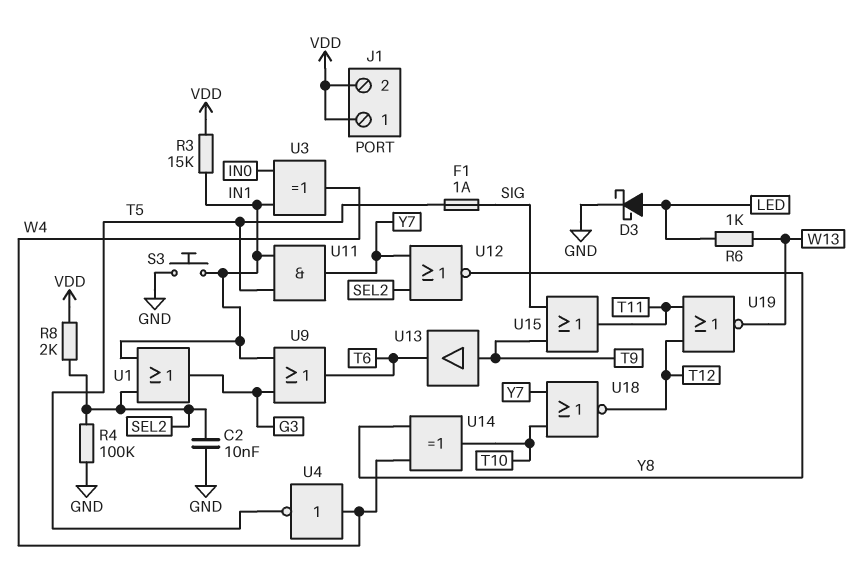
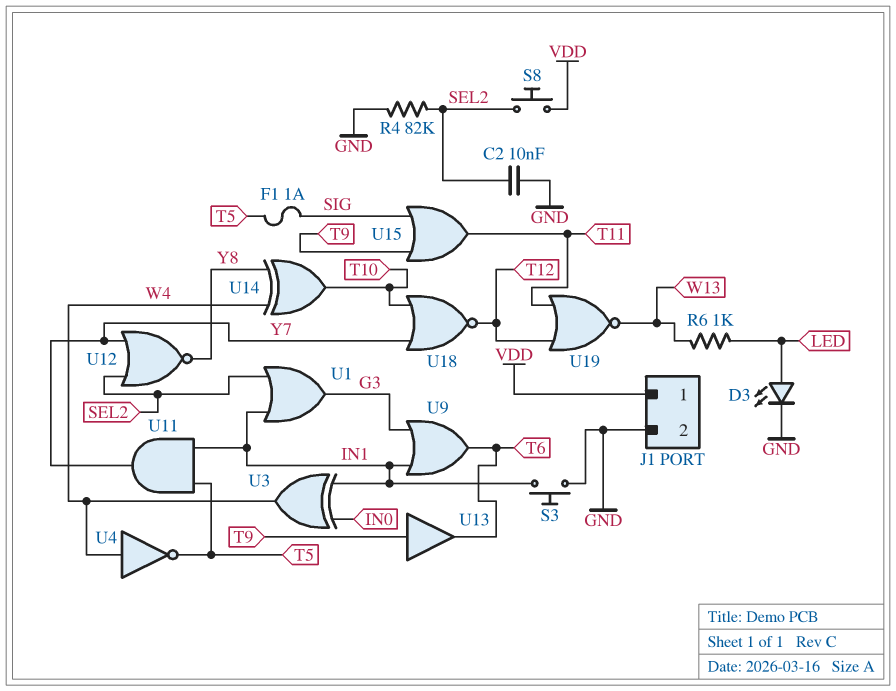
D3: schottky (A LED, K GND) -> LED (A LED, K GND)
J1 pin 2: VDD -> GND
R3: 15k (IN1, VDD) -> none
R4: 100k (GND, SEL2) -> 82k (GND, SEL2)
R8: 2k (SEL2, VDD) -> none
S8: none -> button (SEL2, VDD)

